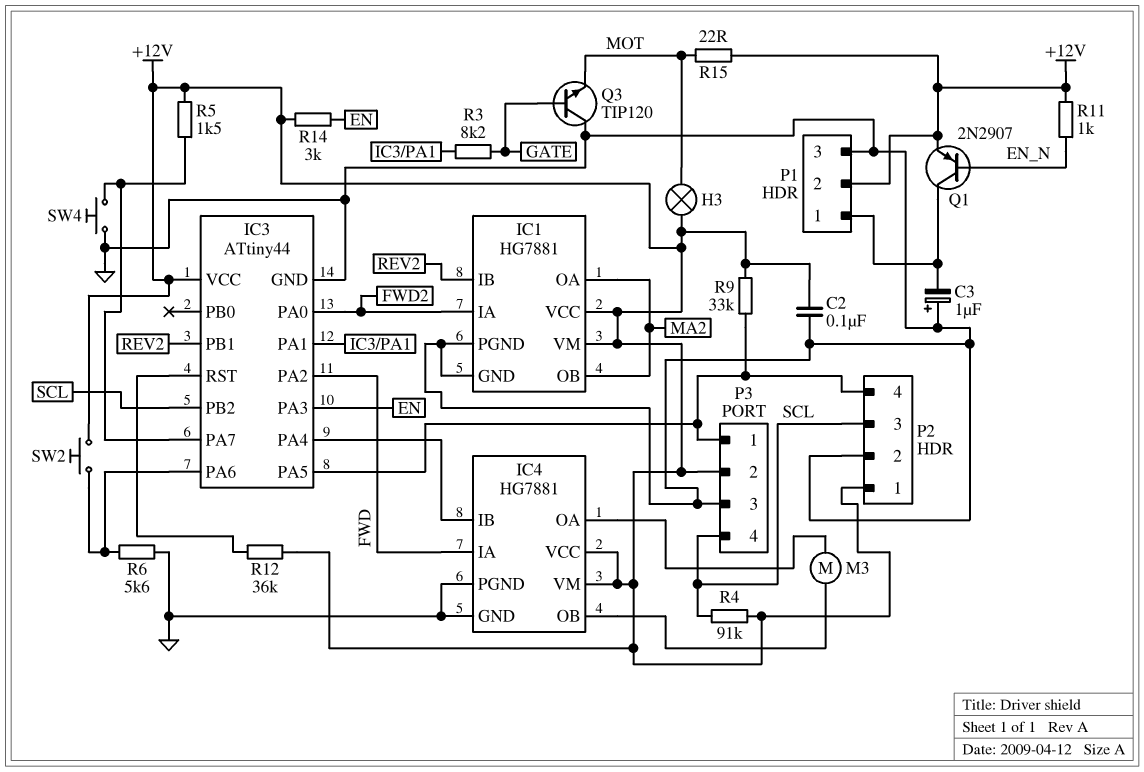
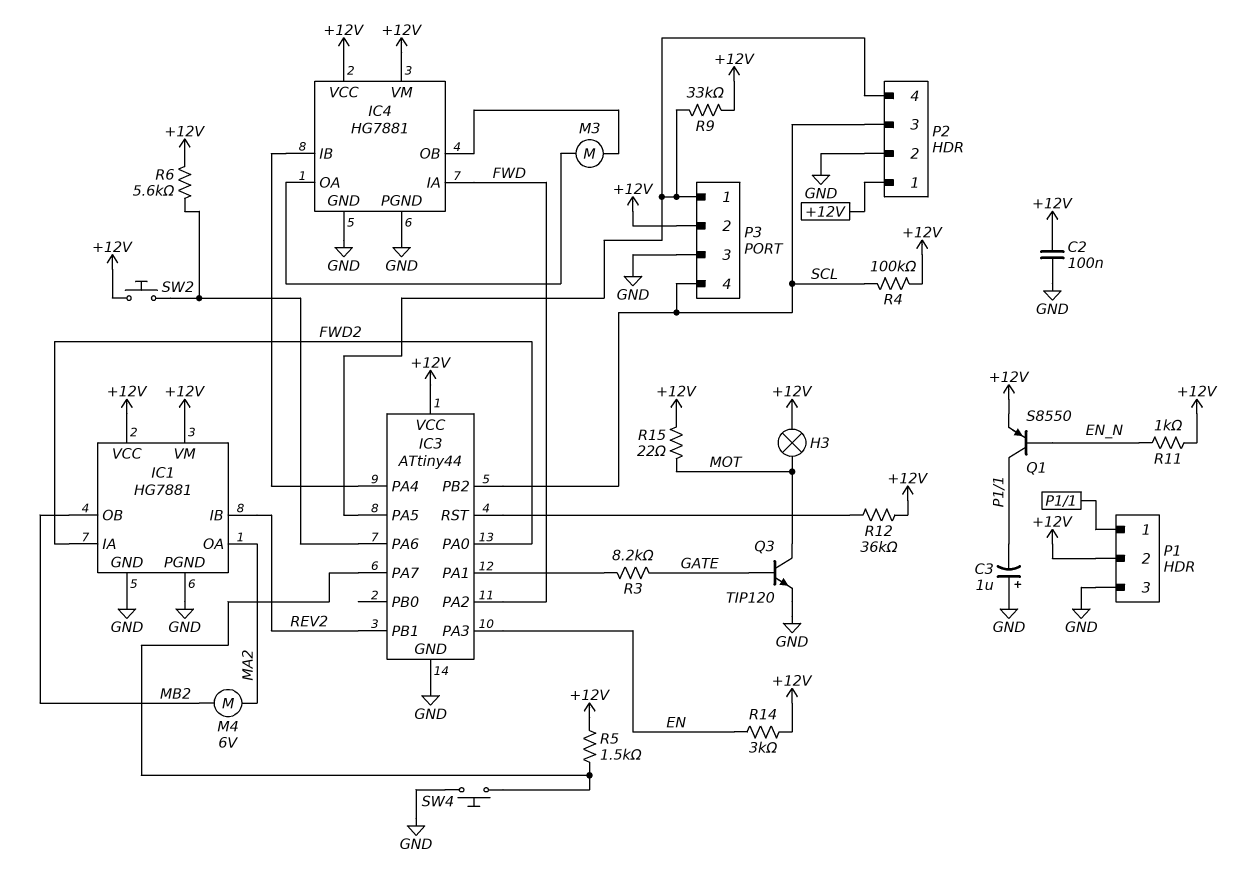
IC1 pin OB: MA2 -> MB2
M4: none -> motor 6V (MA2, MB2)
Q1: PNP 2N2907 (B EN_N, C P1/1, E +12V) -> PNP S8550 (B EN_N, C P1/1, E +12V)
Q3: NPN TIP120 (B GATE, C GND, E MOT) -> NPN TIP120 (B GATE, C MOT, E GND)
R4: 91k (+12V, SCL) -> 100k (+12V, SCL)
R6: 5.6k (GND, IC3/PA6) -> 5.6k (+12V, IC3/PA6)

